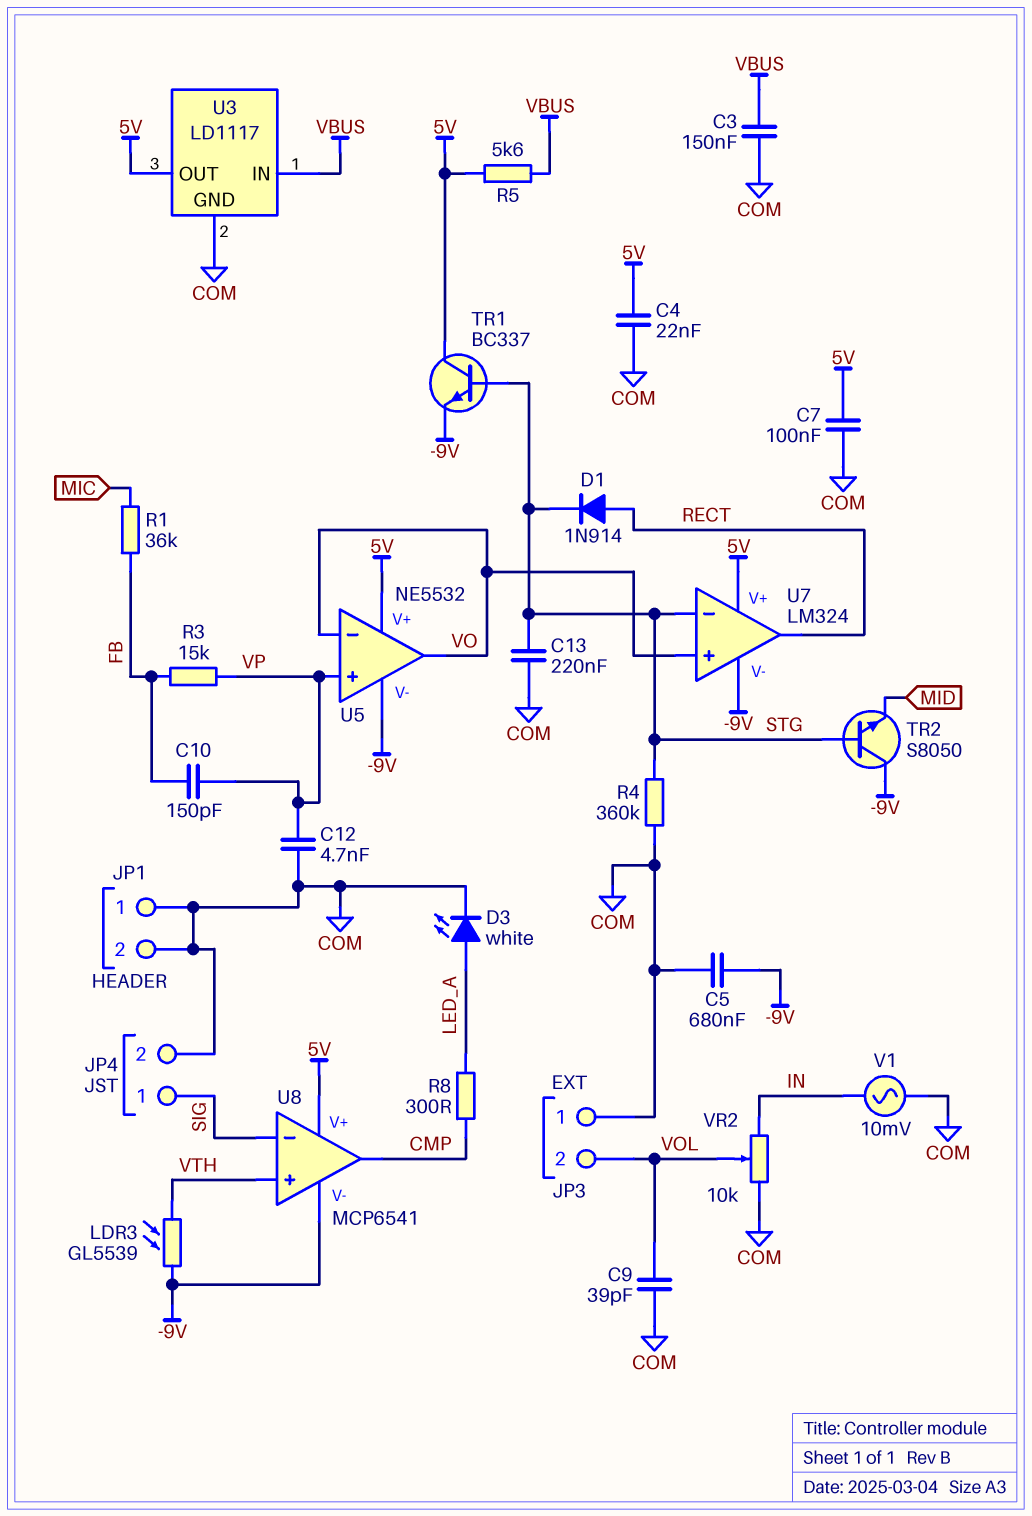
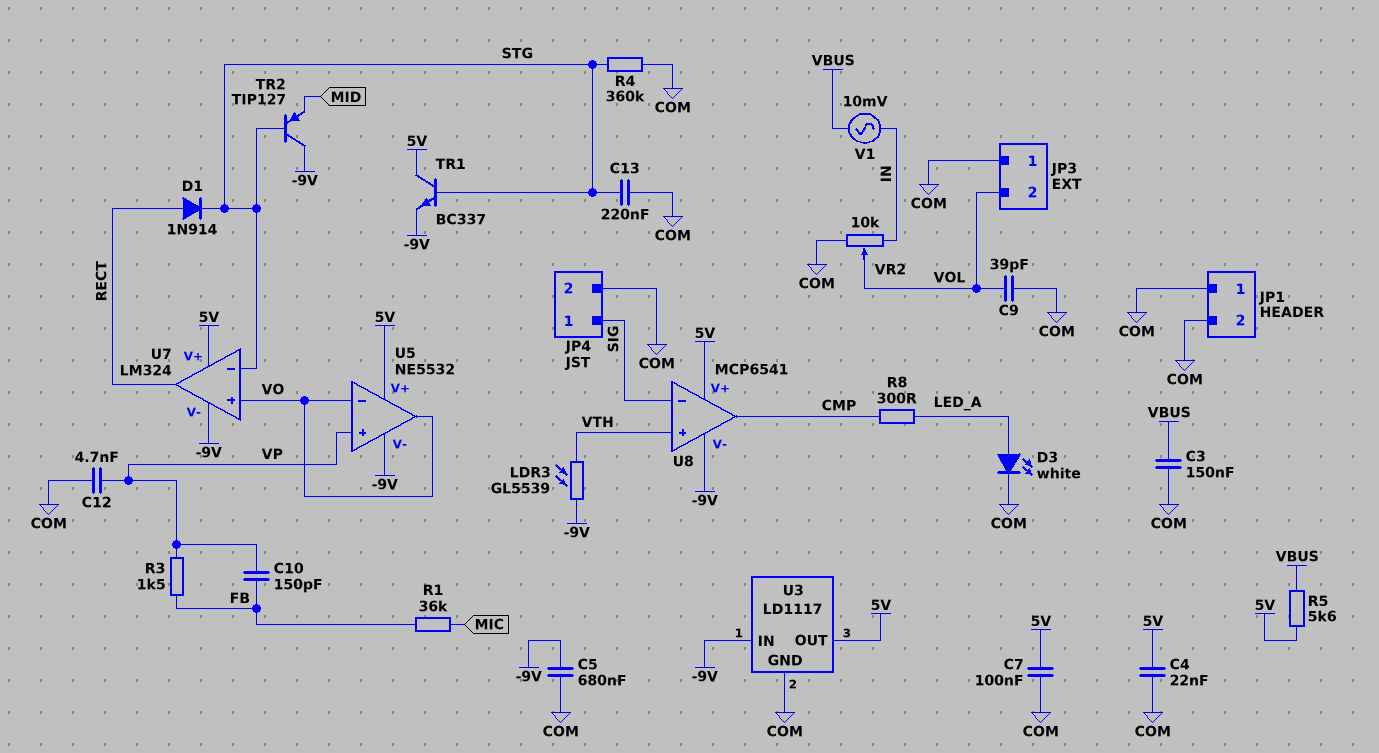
R3: 15k (FB, VP) -> 1.5k (FB, VP)
TR2: NPN S8050 (B STG, C -9V, E MID) -> PNP TIP127 (B STG, C -9V, E MID)
U3 pin IN: VBUS -> -9V
V1: AC 10mV (COM, IN) -> AC 10mV (IN, VBUS)

